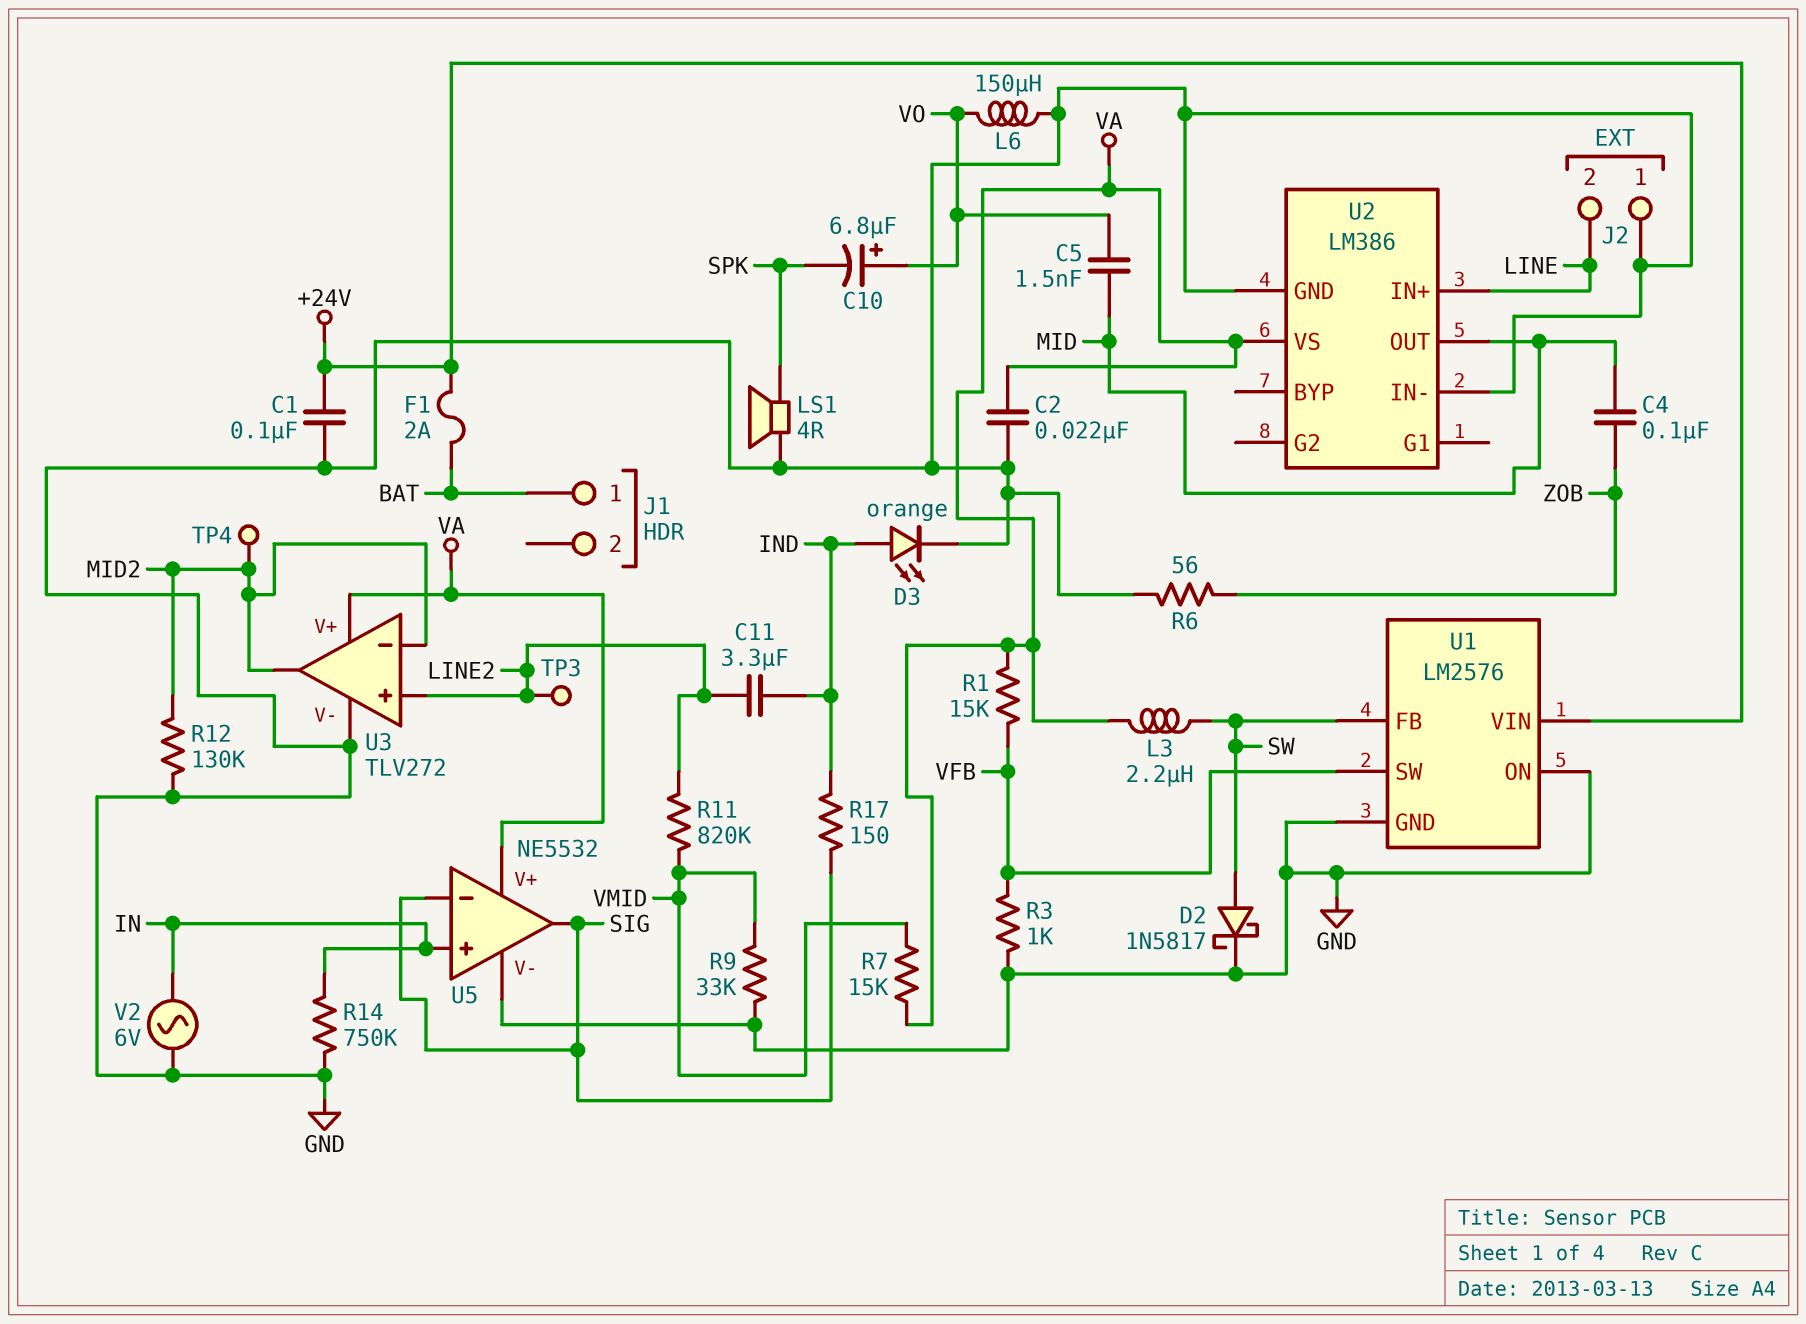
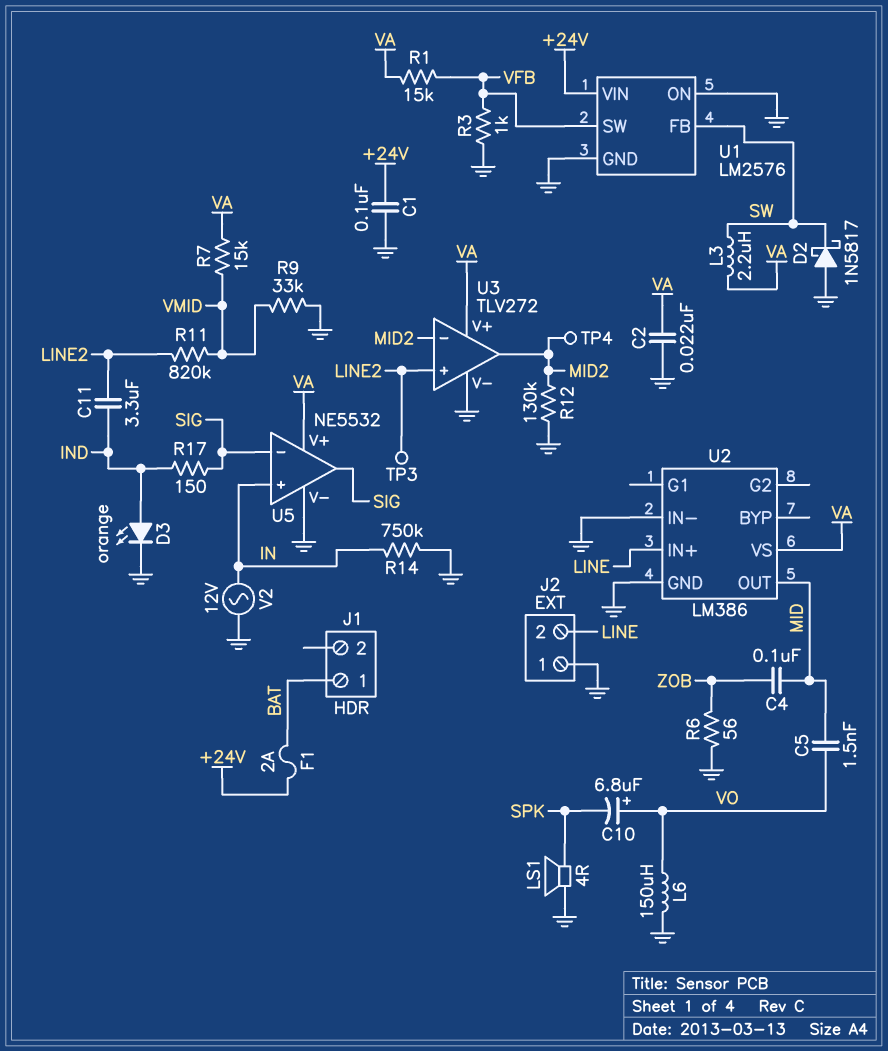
D2: schottky 1N5817 (A SW, K GND) -> schottky 1N5817 (A GND, K SW)
V2: AC 6V (GND, IN) -> AC 12V (GND, IN)

